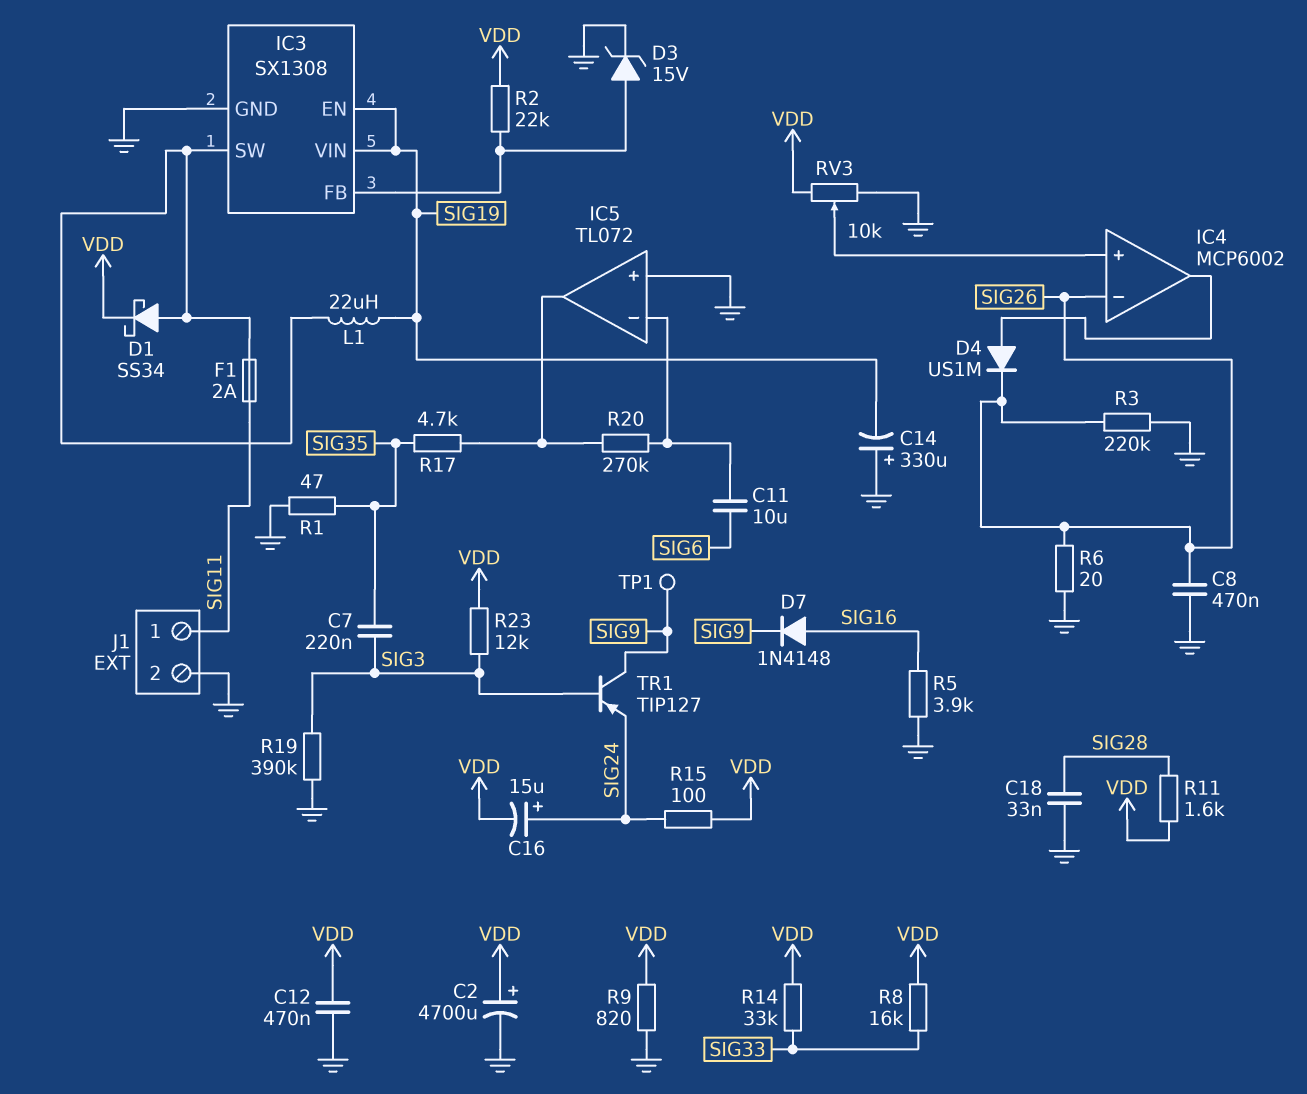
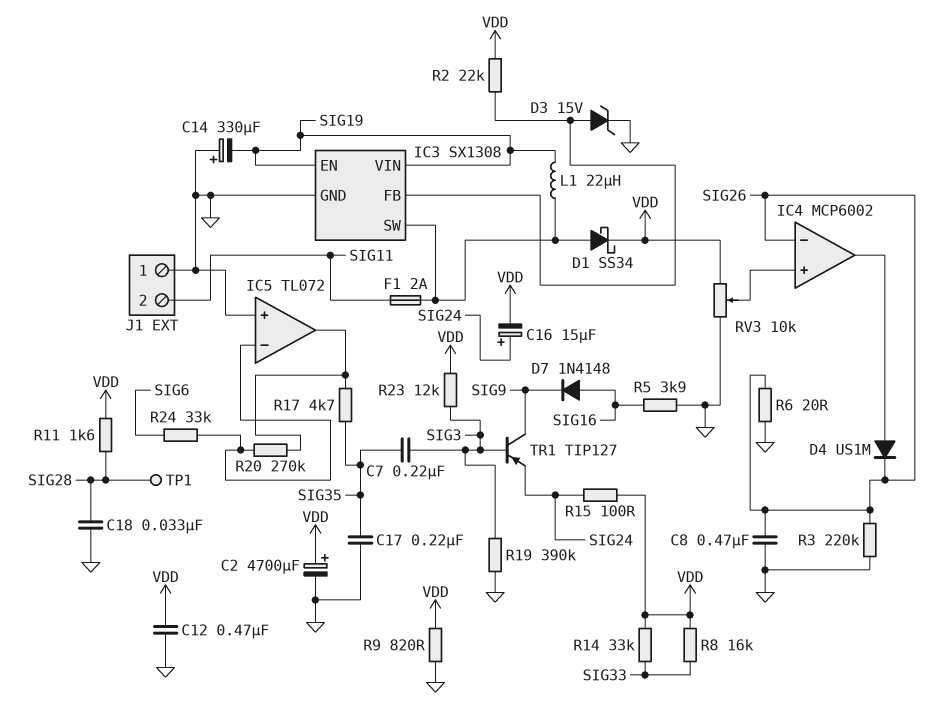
C11: 10uF (IC5/in-, SIG6) -> none
C17: none -> 220nF (GND, SIG35)
J1 pin 1: SIG11 -> GND
J1 pin 2: GND -> SIG11
R1: 47 (GND, SIG35) -> none
R24: none -> 33k (IC5/in-, SIG6)
TP1: test point (SIG9) -> test point (SIG28)

